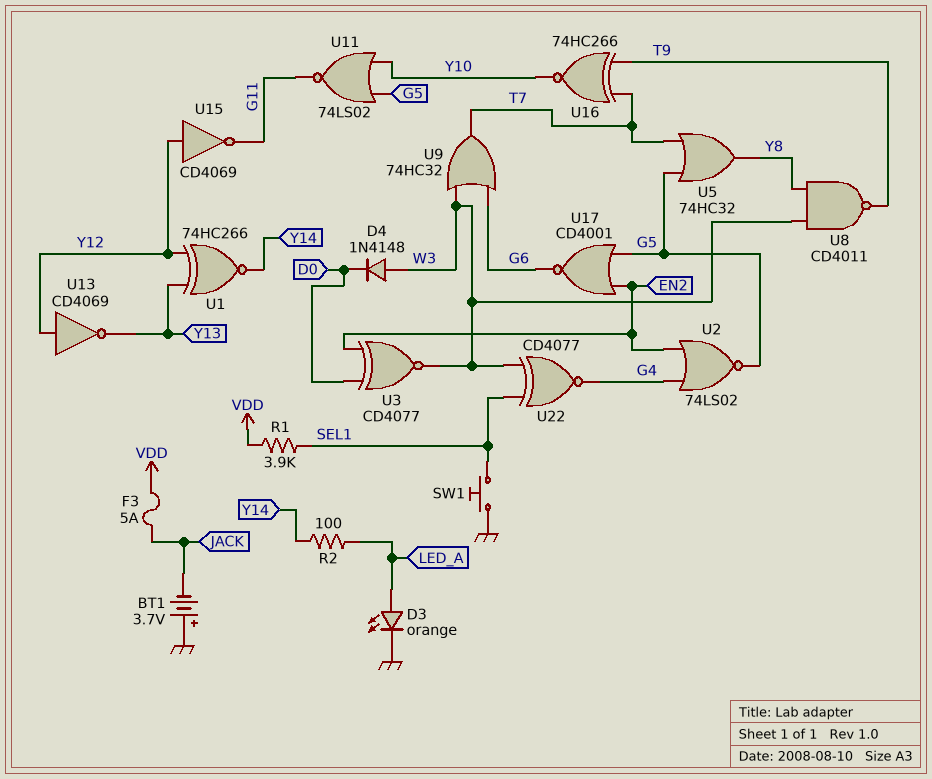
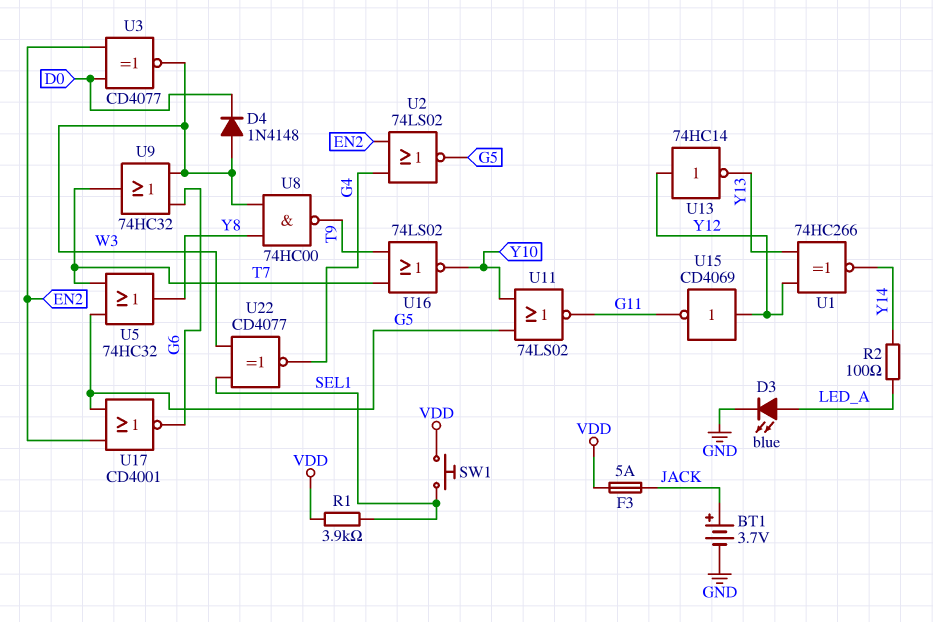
BT1: 3.7V (plus GND, minus JACK) -> 3.7V (plus JACK, minus GND)
D3: LED orange (A LED_A, K GND) -> LED blue (A LED_A, K GND)
SW1: button (GND, SEL1) -> button (SEL1, VDD)
U8: NAND CD4011 (in W3, in Y8, out T9) -> NAND 74HC00 (in W3, in Y8, out T9)
U13: NOT CD4069 (in Y12, out Y13) -> NOT 74HC14 (in Y12, out Y13)
U16: XNOR 74HC266 (in T7, in T9, out Y10) -> NOR 74LS02 (in T7, in T9, out Y10)

